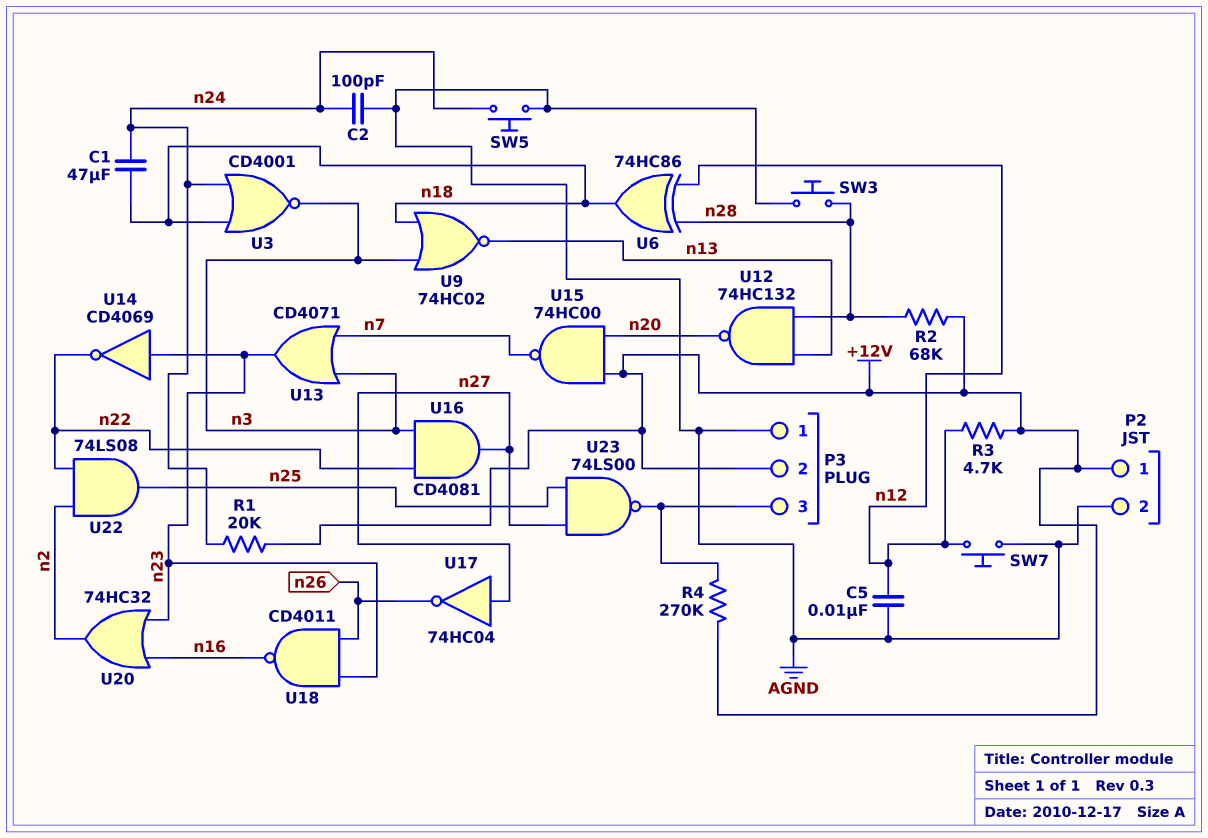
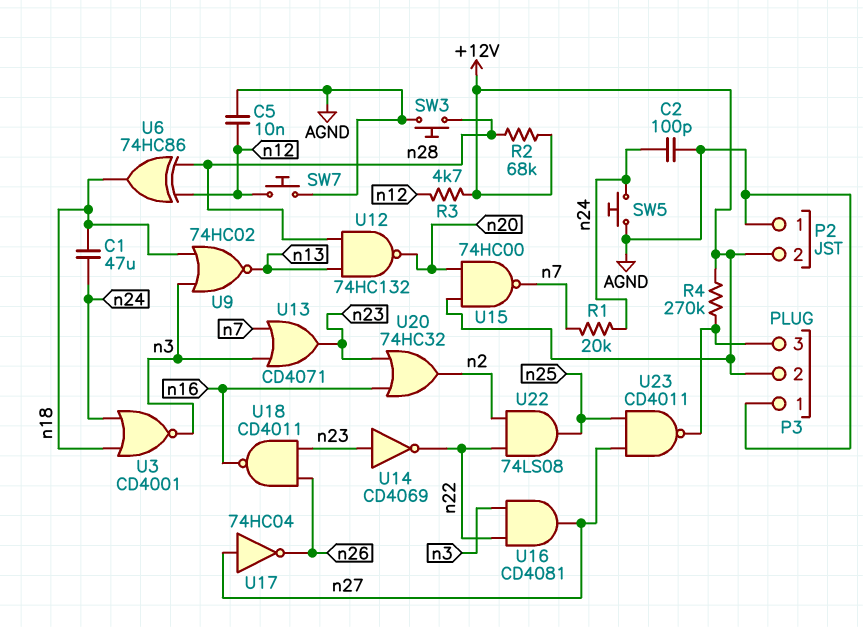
P2 pin 1: +12V -> AGND
P2 pin 2: AGND -> +12V
R1: 20k (+12V, n24) -> 20k (n7, n24)
U23: NAND 74LS00 (in n25, in n27, out P3/3) -> NAND CD4011 (in n25, in n27, out P3/3)

